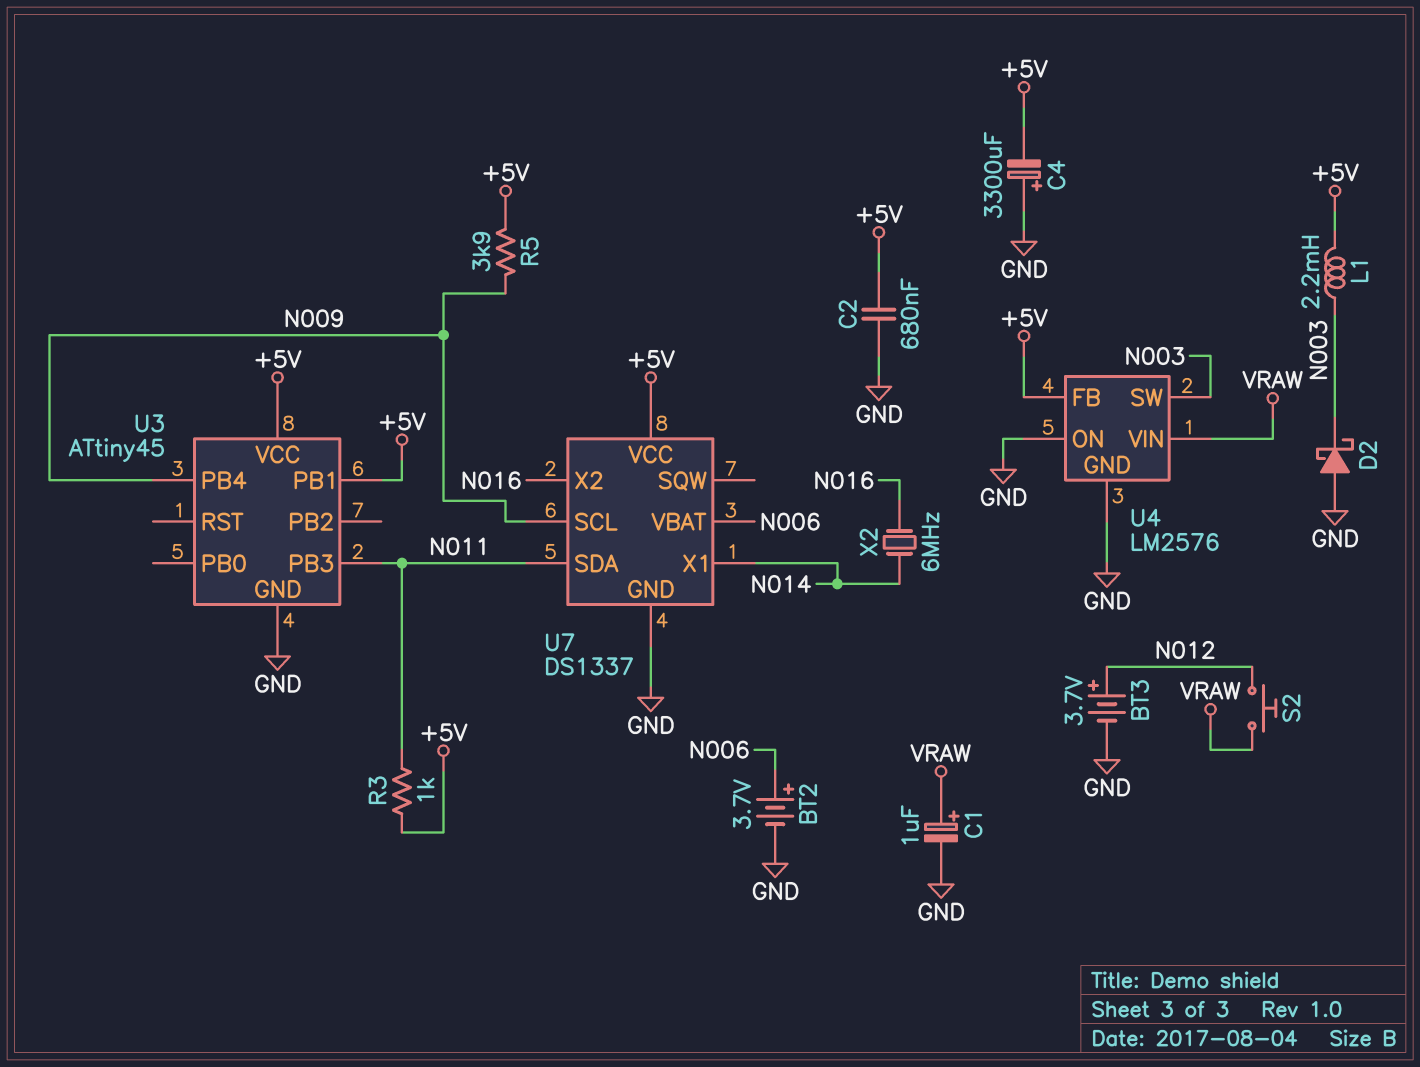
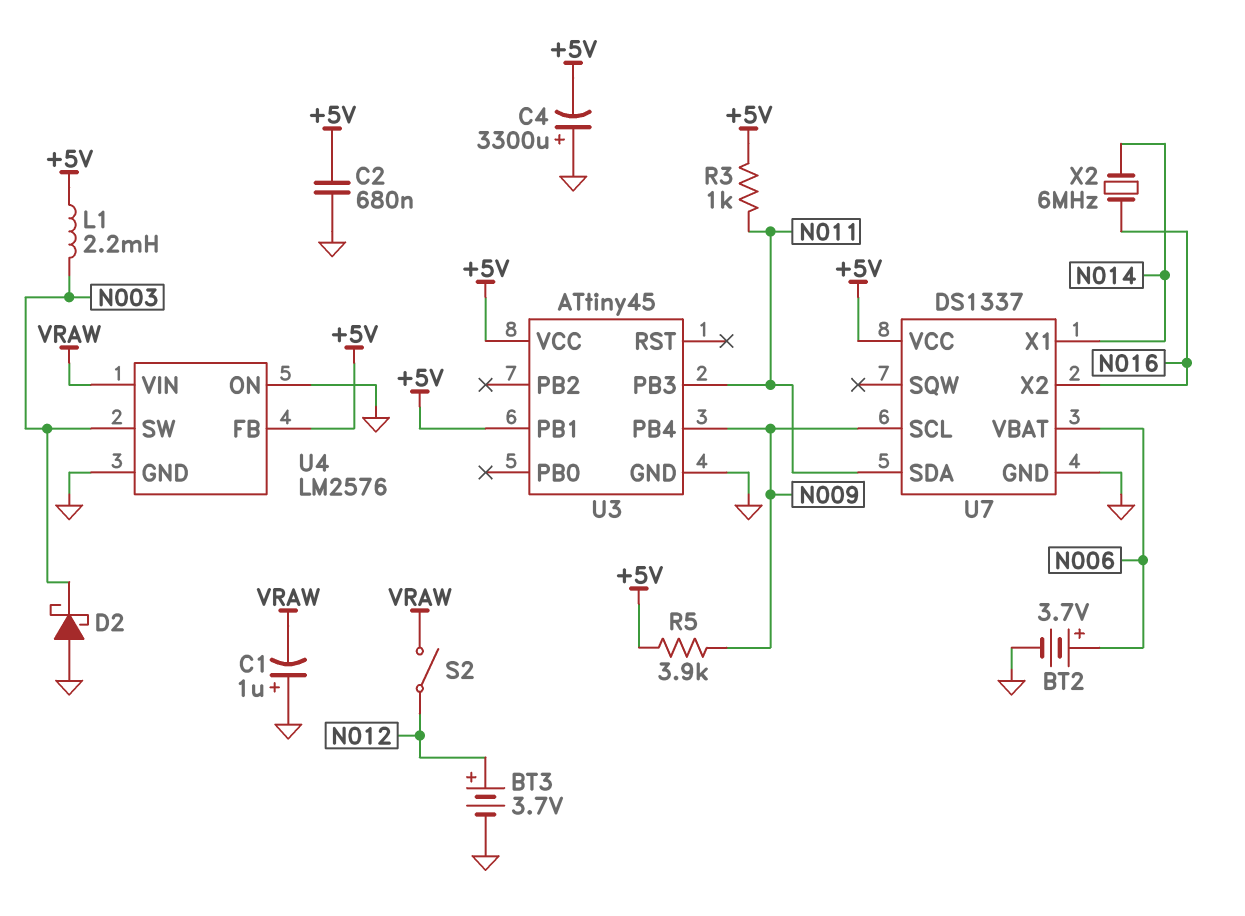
C1: 1uF (plus VRAW, minus GND) -> 1uF (plus GND, minus VRAW)
S2: button (N012, VRAW) -> switch (N012, VRAW)

